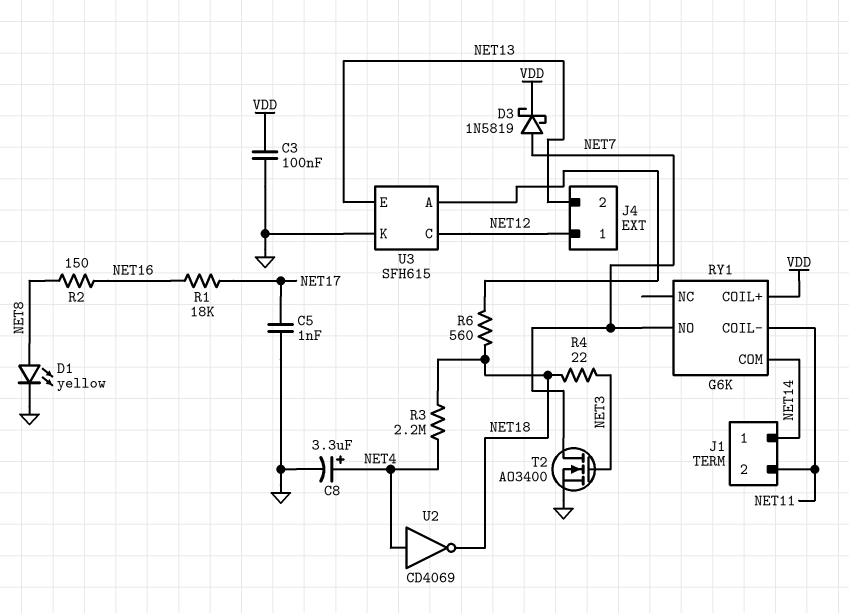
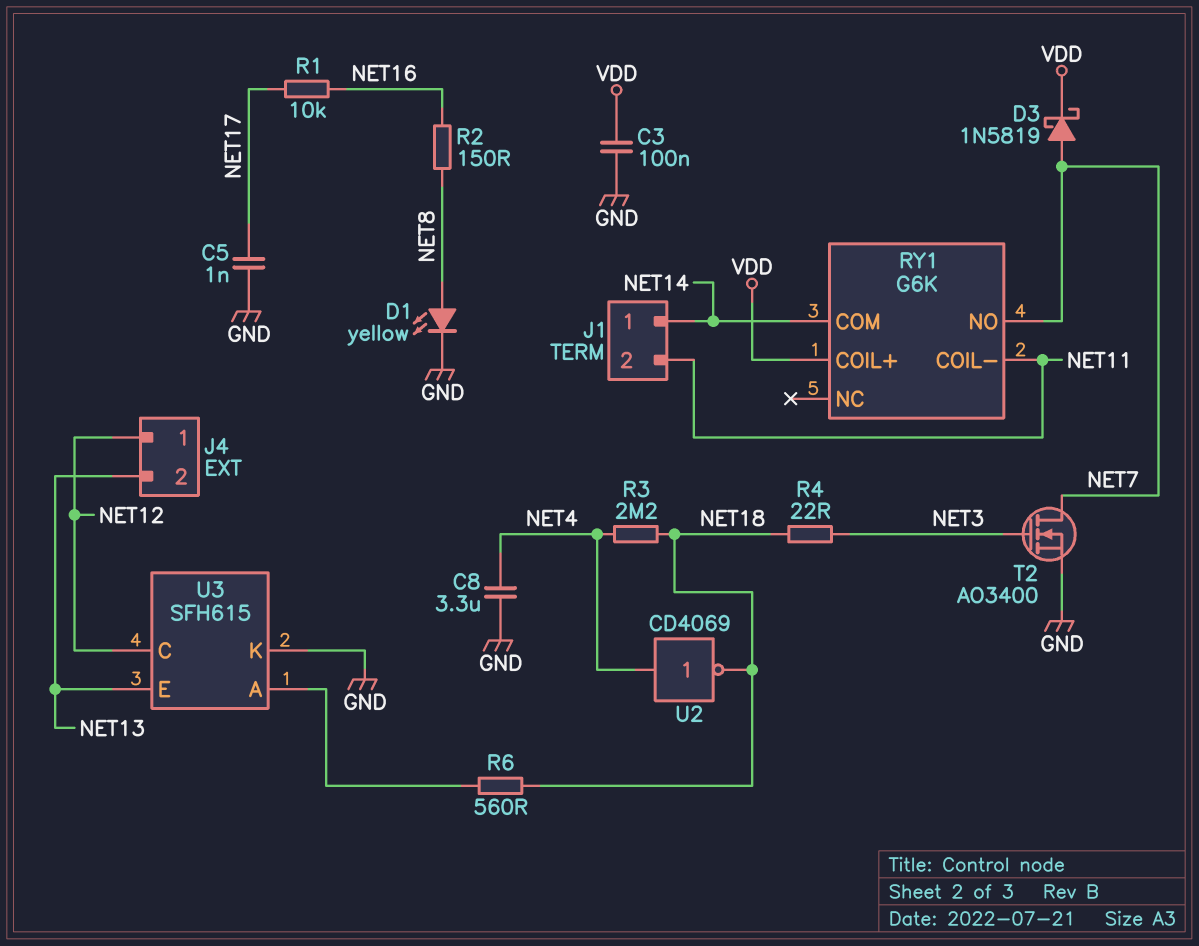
C8: 3.3uF (plus NET4, minus GND) -> 3.3uF (GND, NET4)
R1: 18k (NET16, NET17) -> 10k (NET16, NET17)

